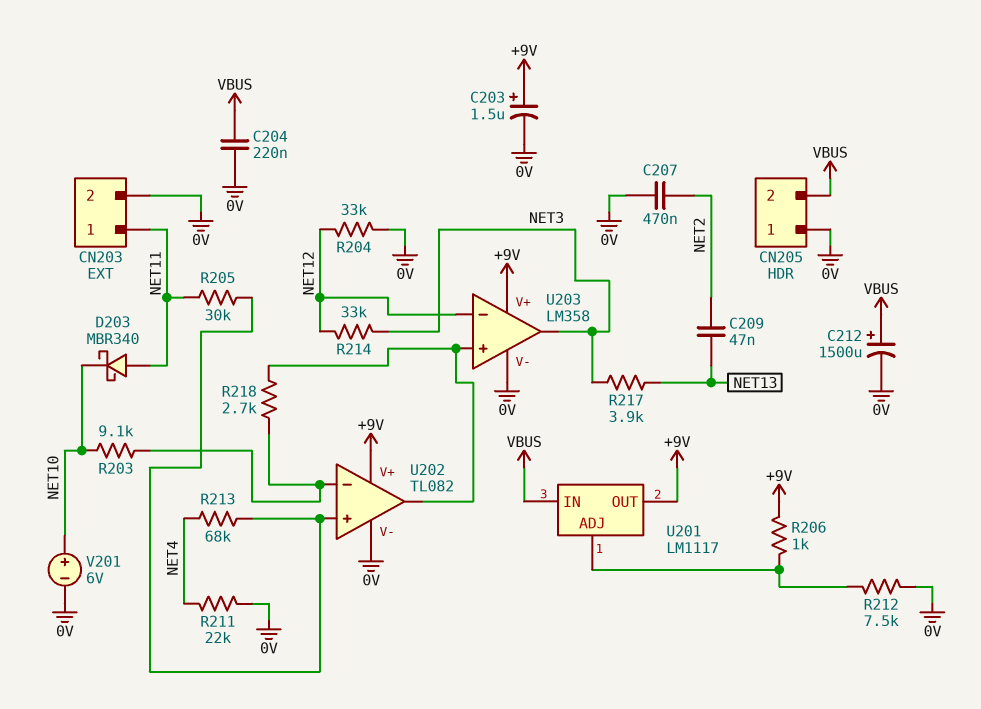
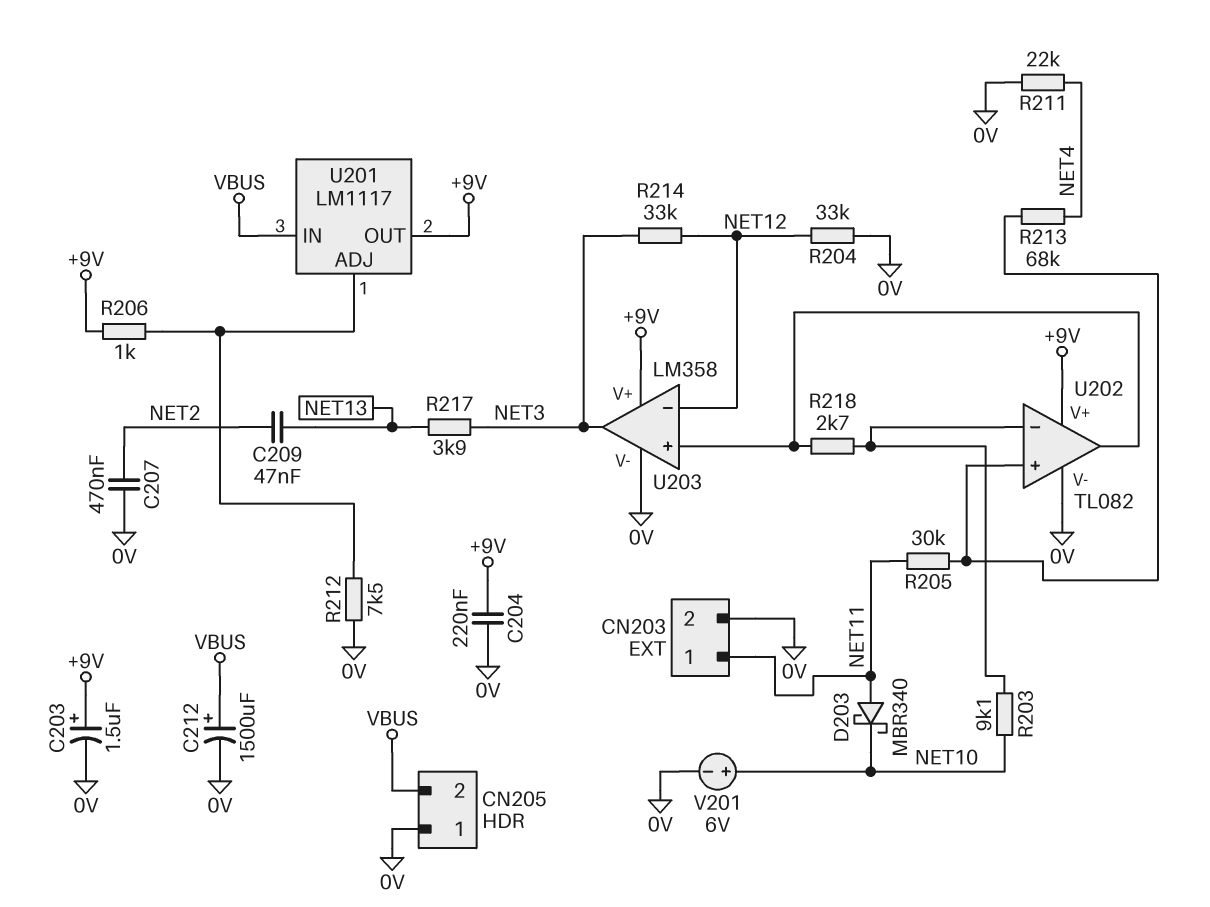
C204: 220nF (0V, VBUS) -> 220nF (+9V, 0V)

